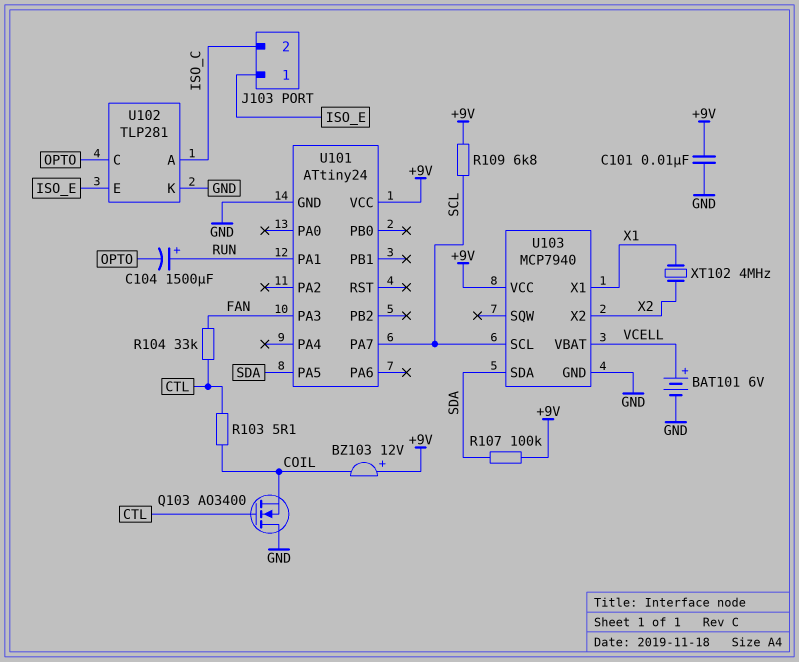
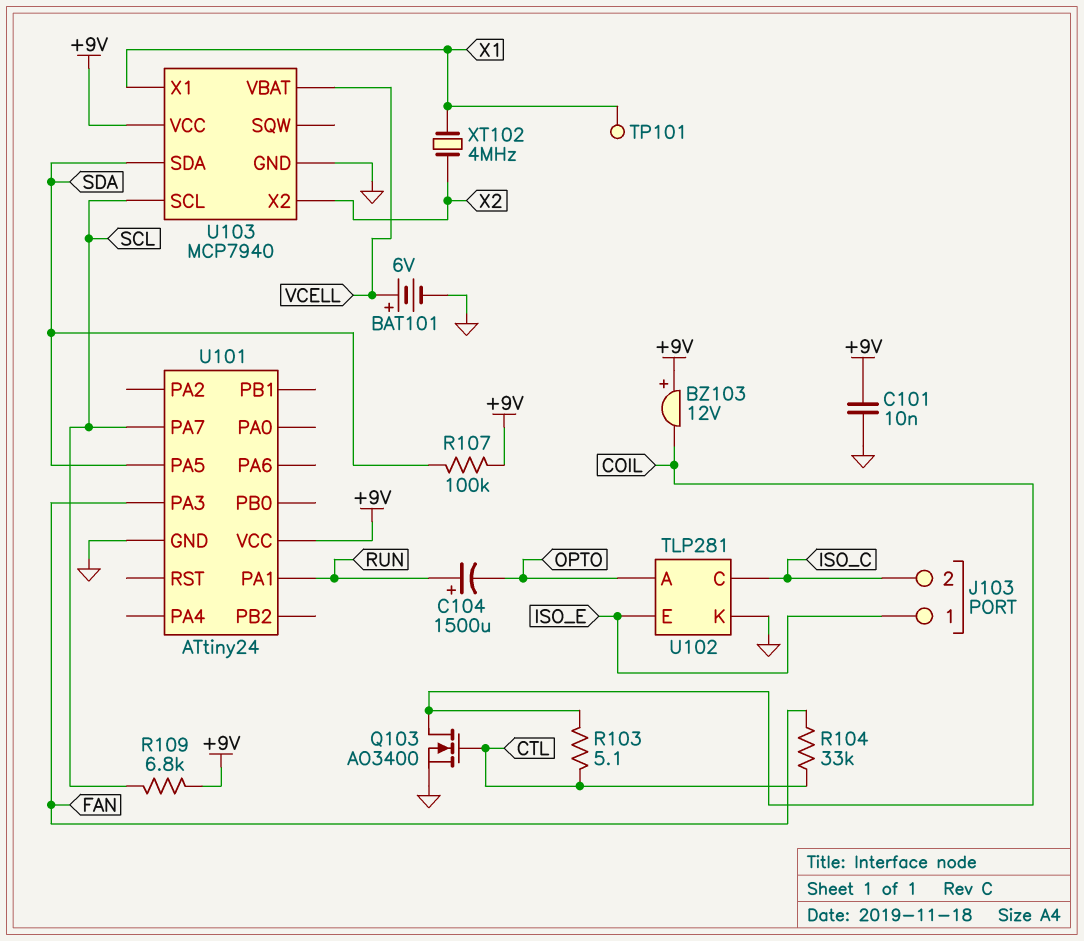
Q103: NMOS AO3400 (G CTL, D GND, S COIL) -> NMOS AO3400 (G CTL, D COIL, S GND)
TP101: none -> test point (X1)
U102 pin A: ISO_C -> OPTO
U102 pin C: OPTO -> ISO_C

